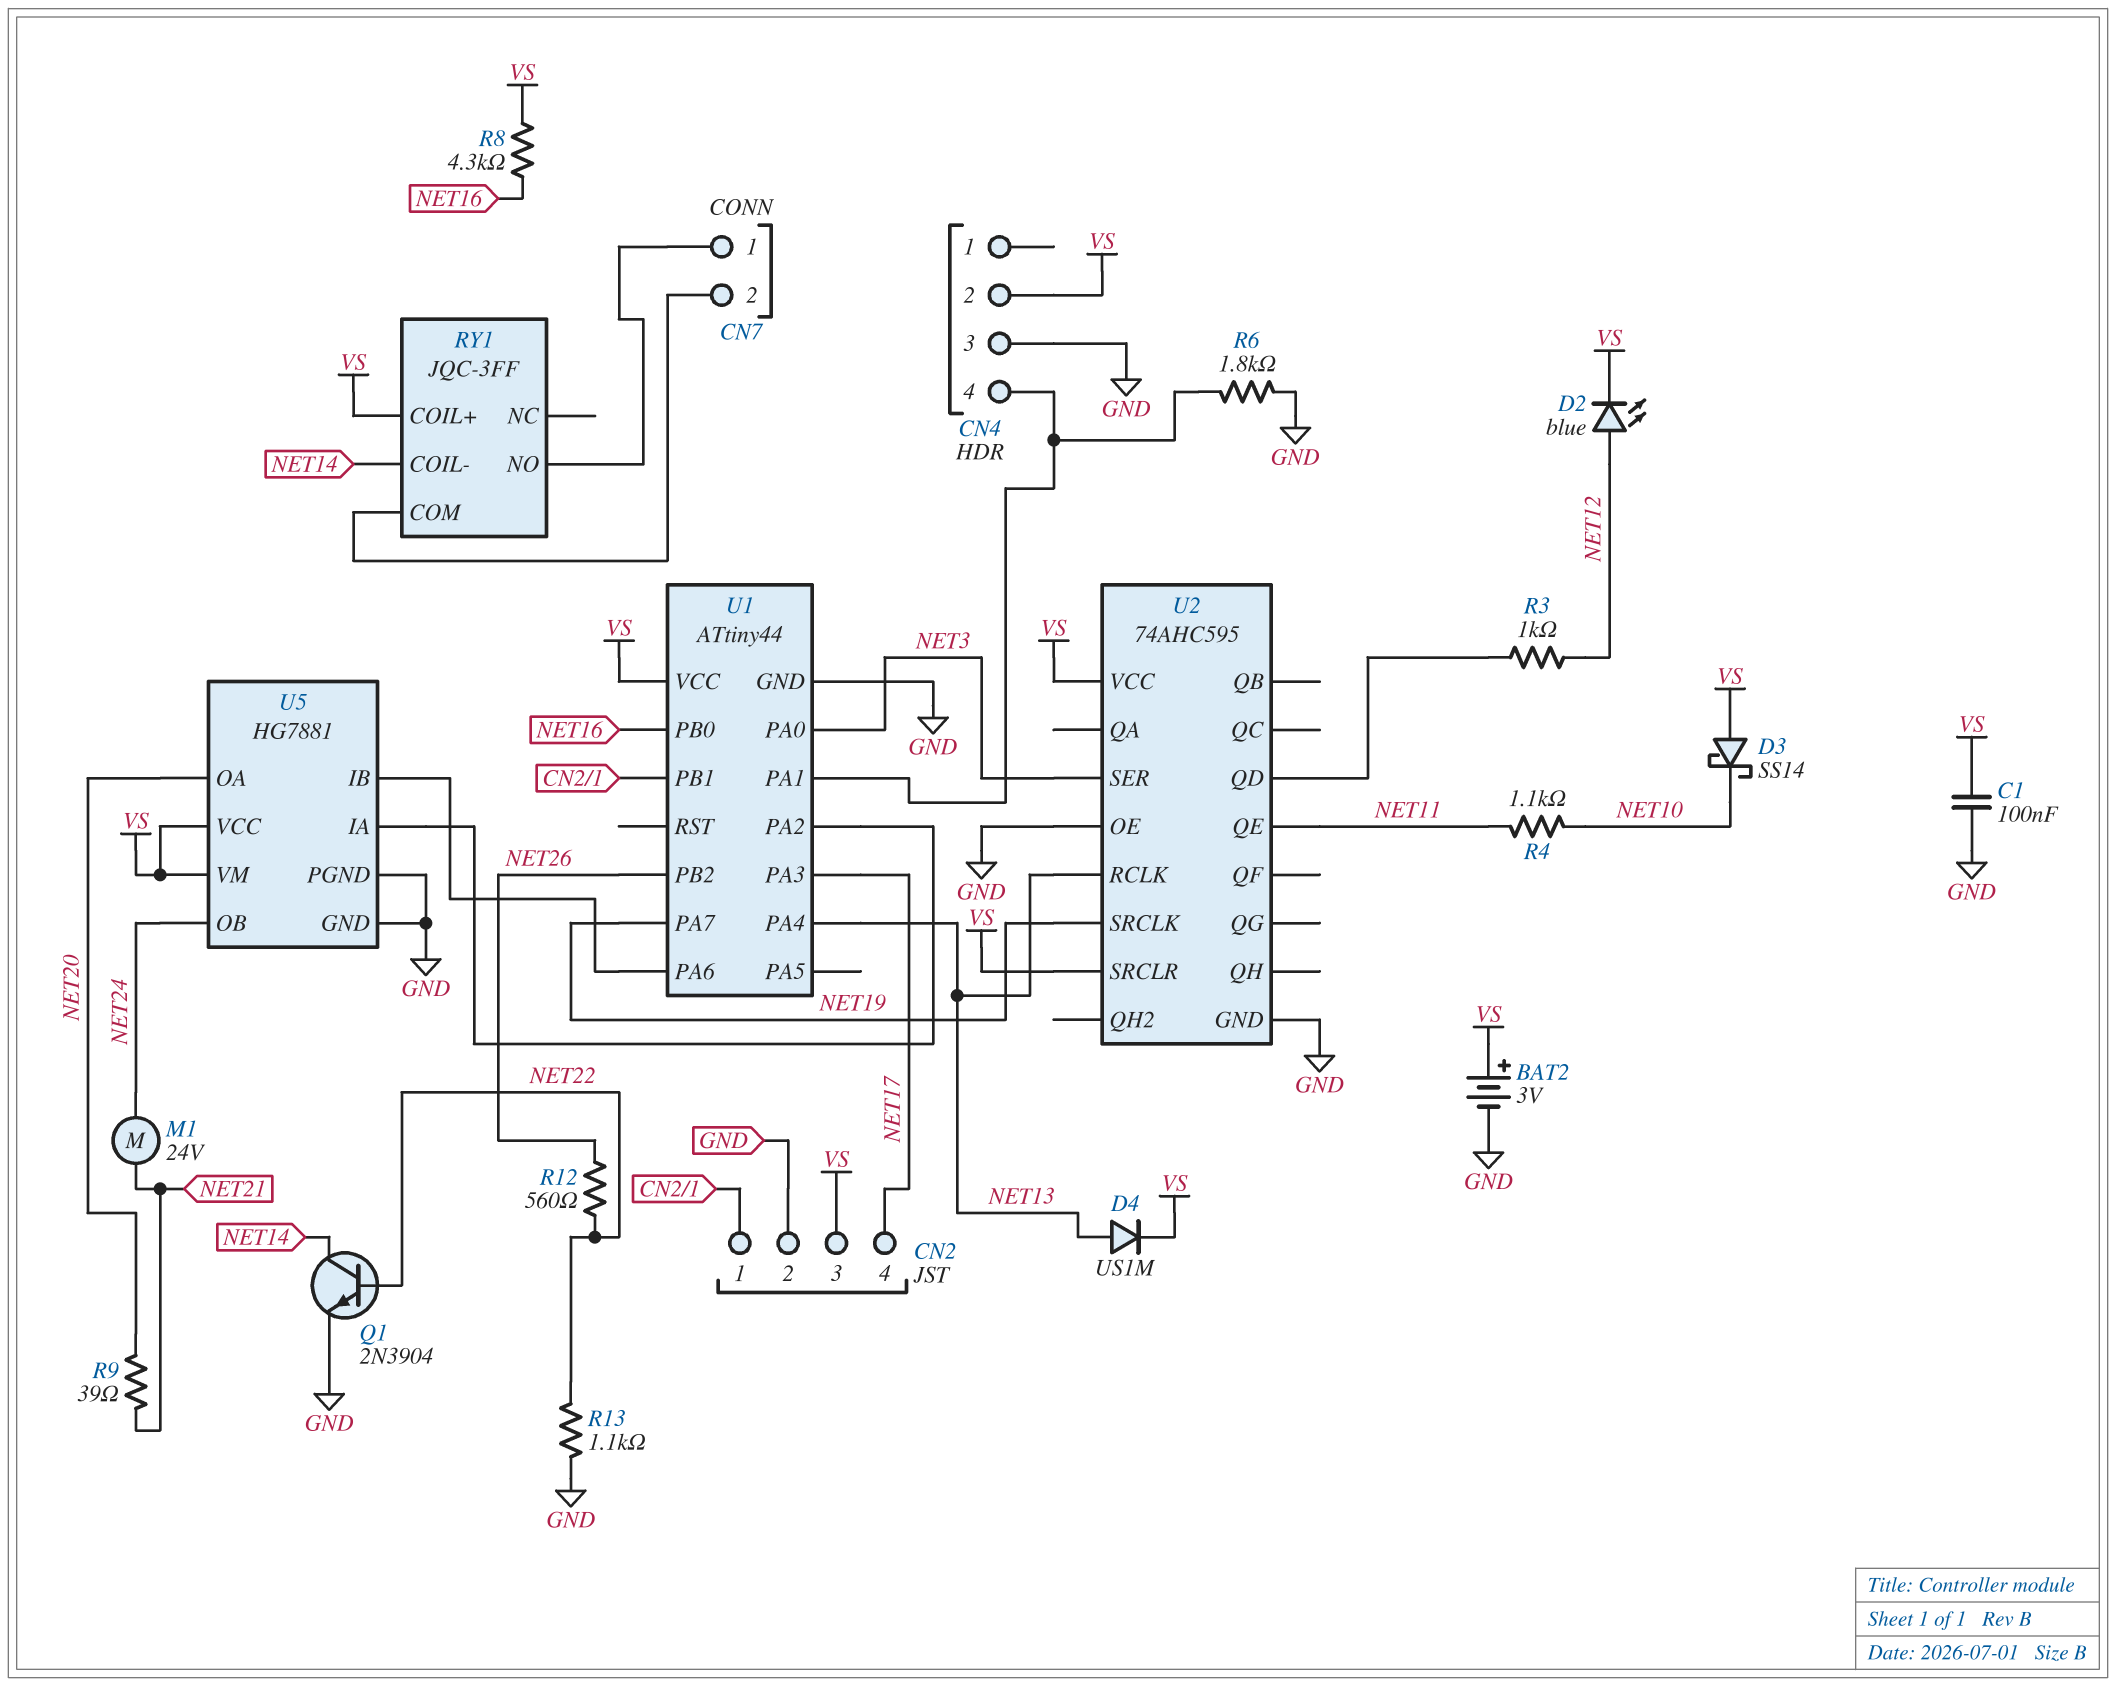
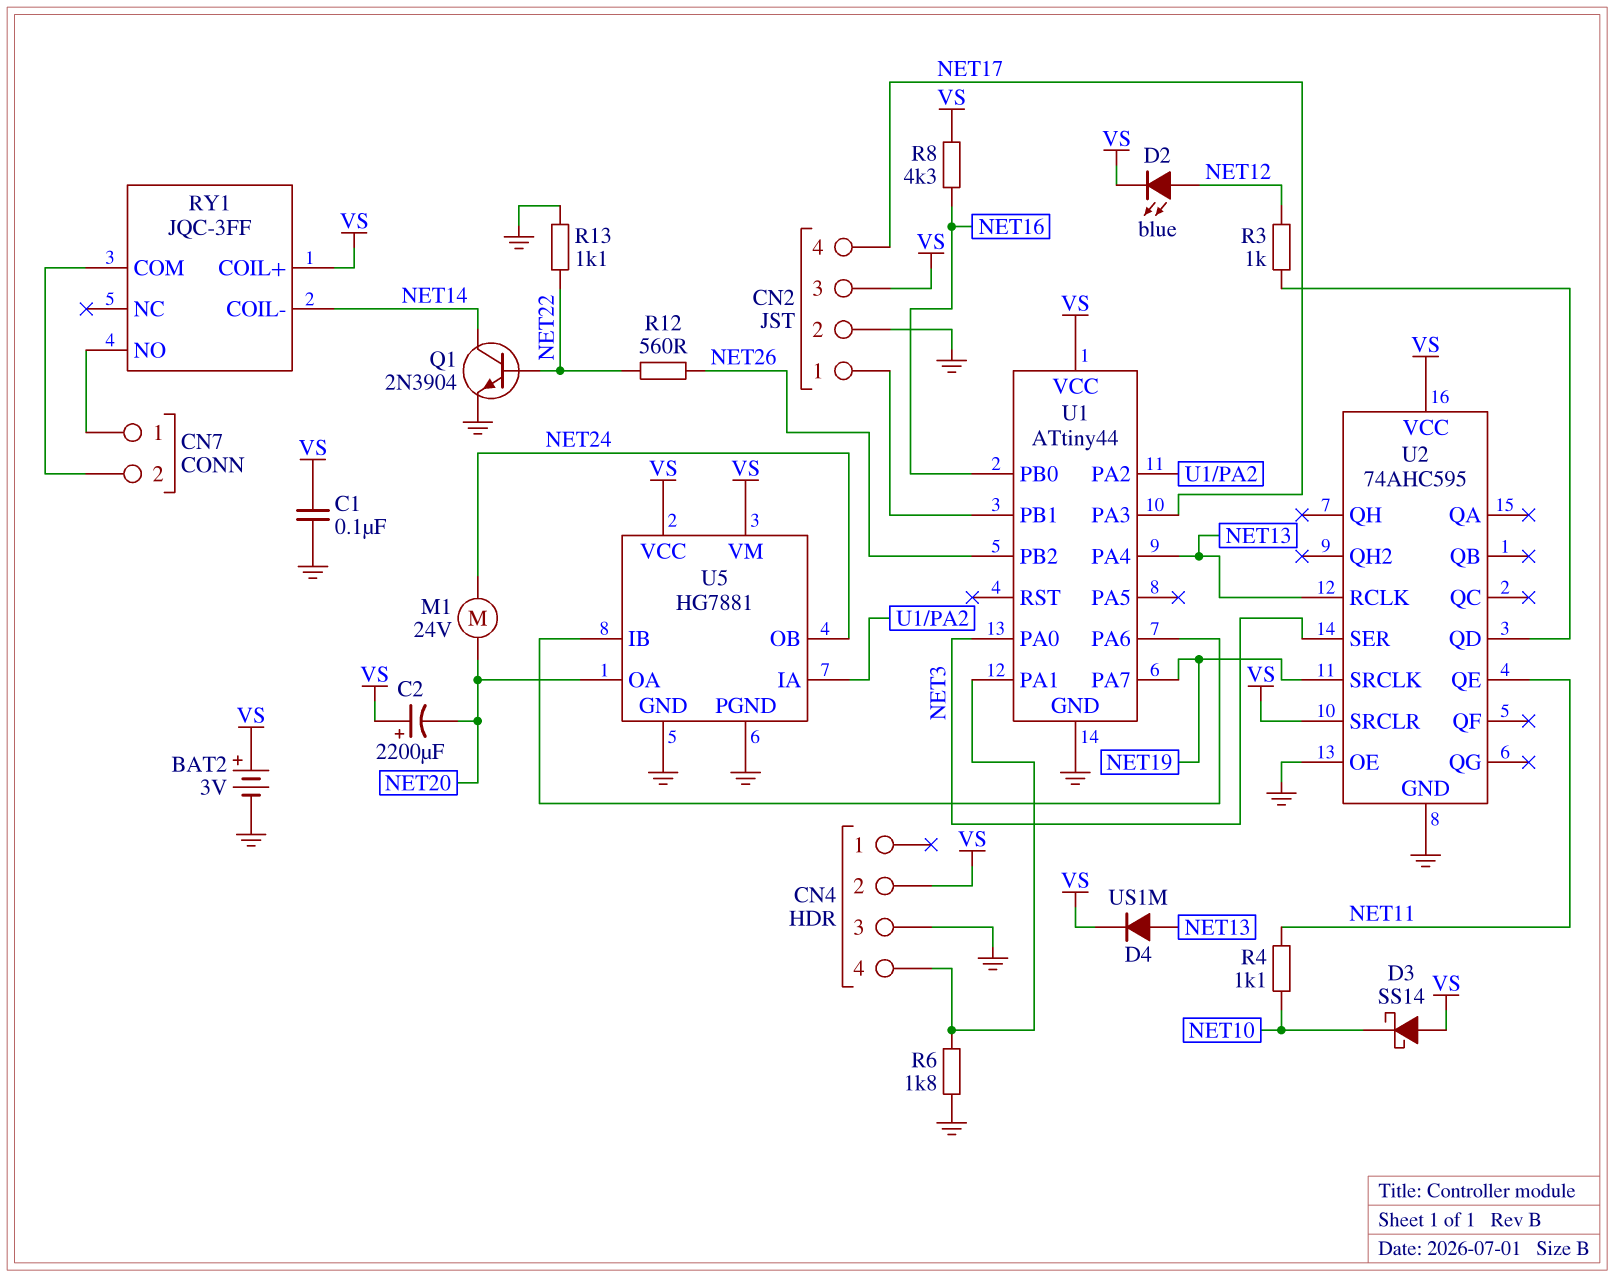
C2: none -> 2200uF (plus VS, minus NET20)
M1: motor 24V (NET21, NET24) -> motor 24V (NET20, NET24)
R9: 39 (NET20, NET21) -> none

